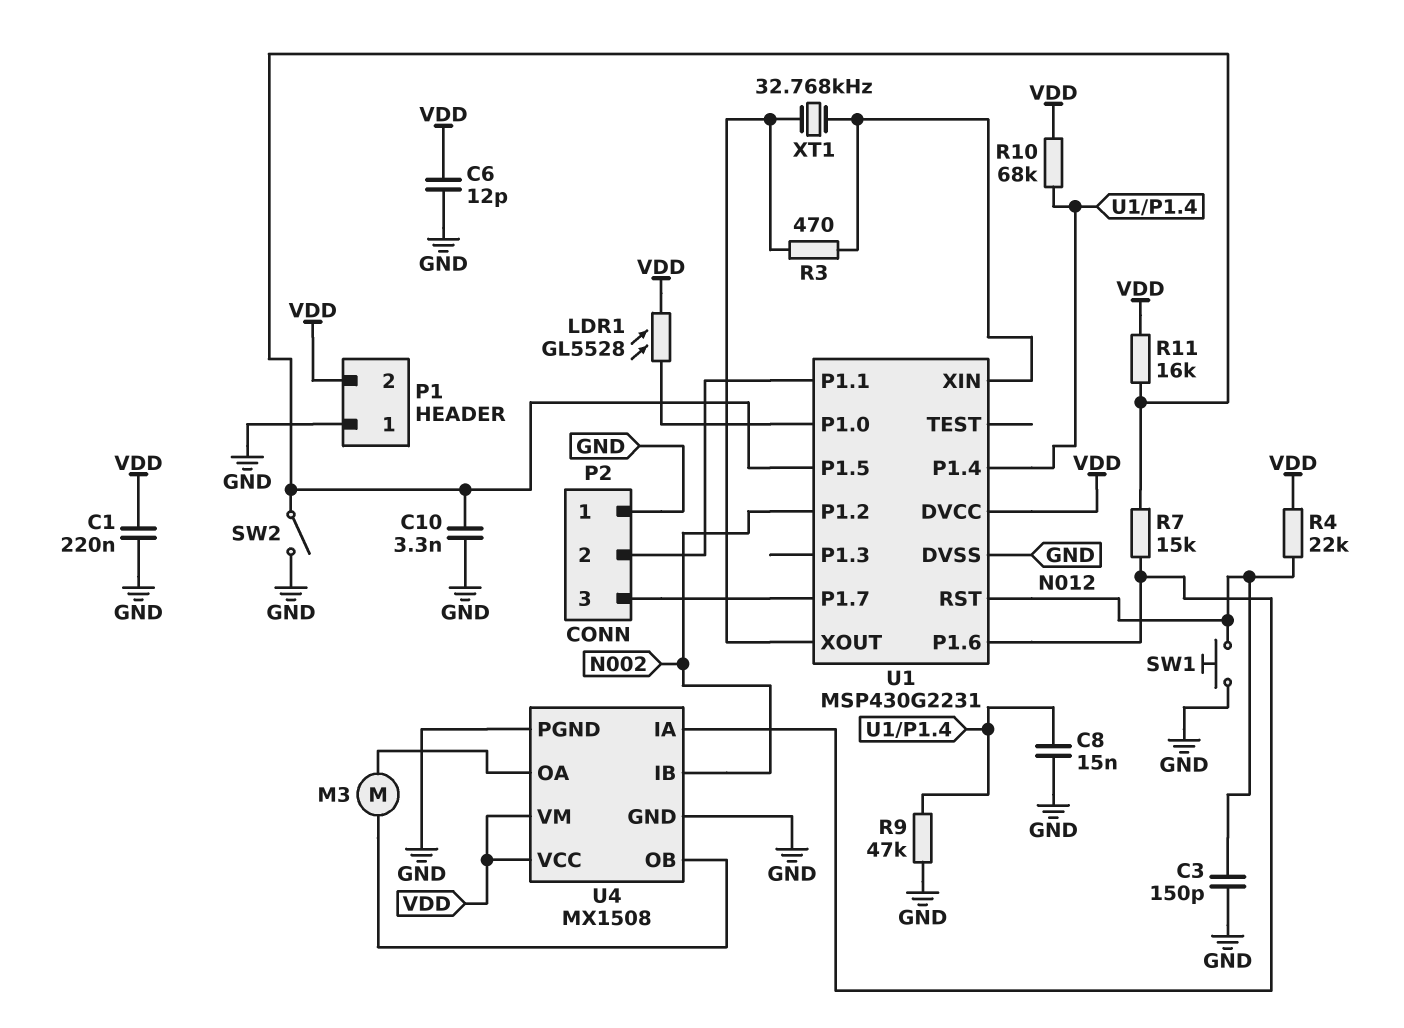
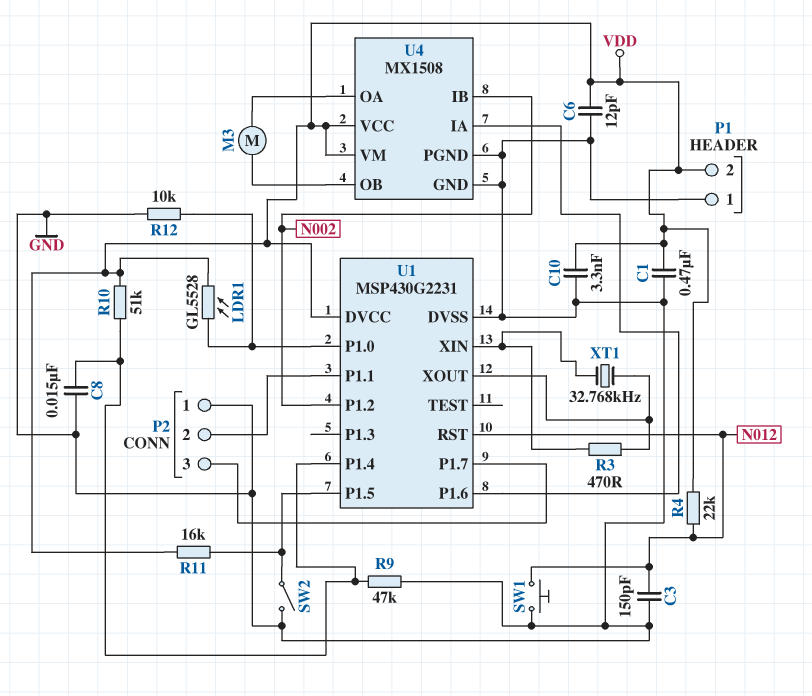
C1: 220nF (GND, VDD) -> 470nF (GND, VDD)
C10: 3.3nF (GND, U1/P1.5) -> 3.3nF (GND, VDD)
R7: 15k (U1/P1.5, U1/P1.6) -> none
R10: 68k (U1/P1.4, VDD) -> 51k (U1/P1.4, VDD)
R12: none -> 10k (GND, U1/P1.0)

